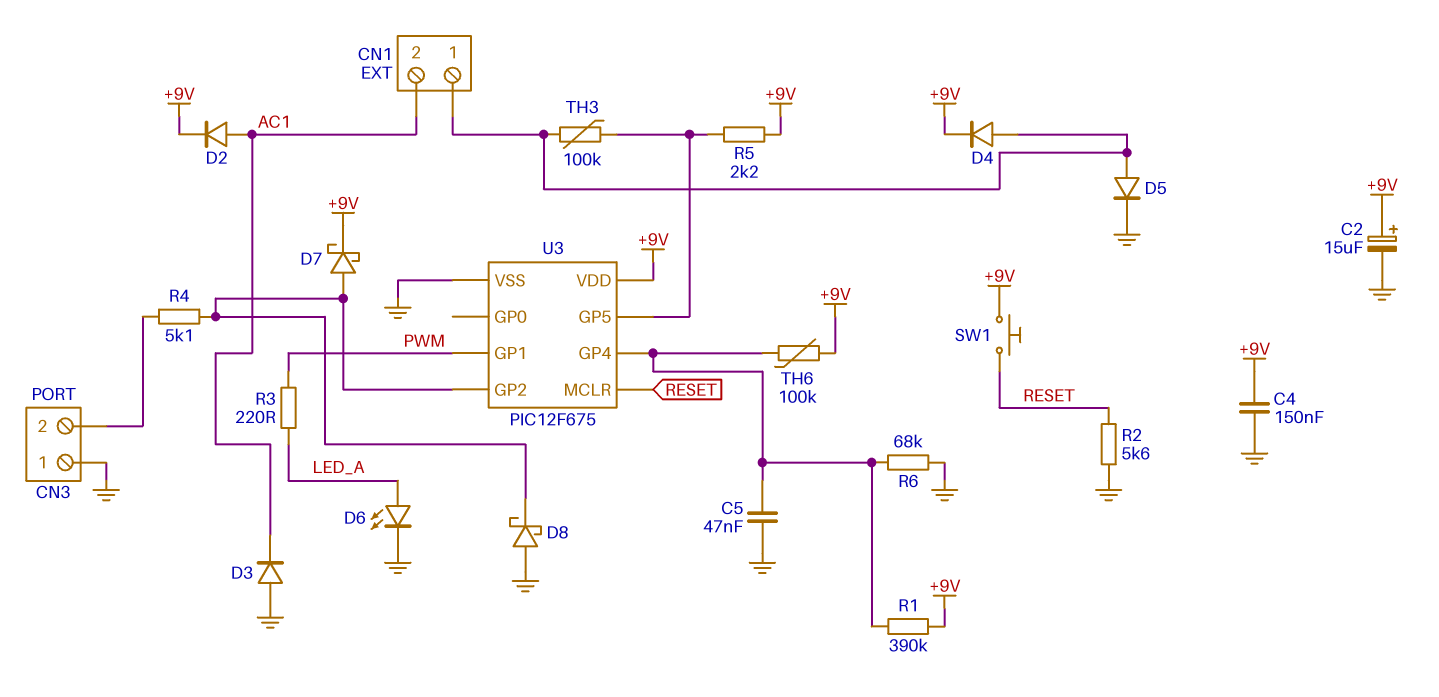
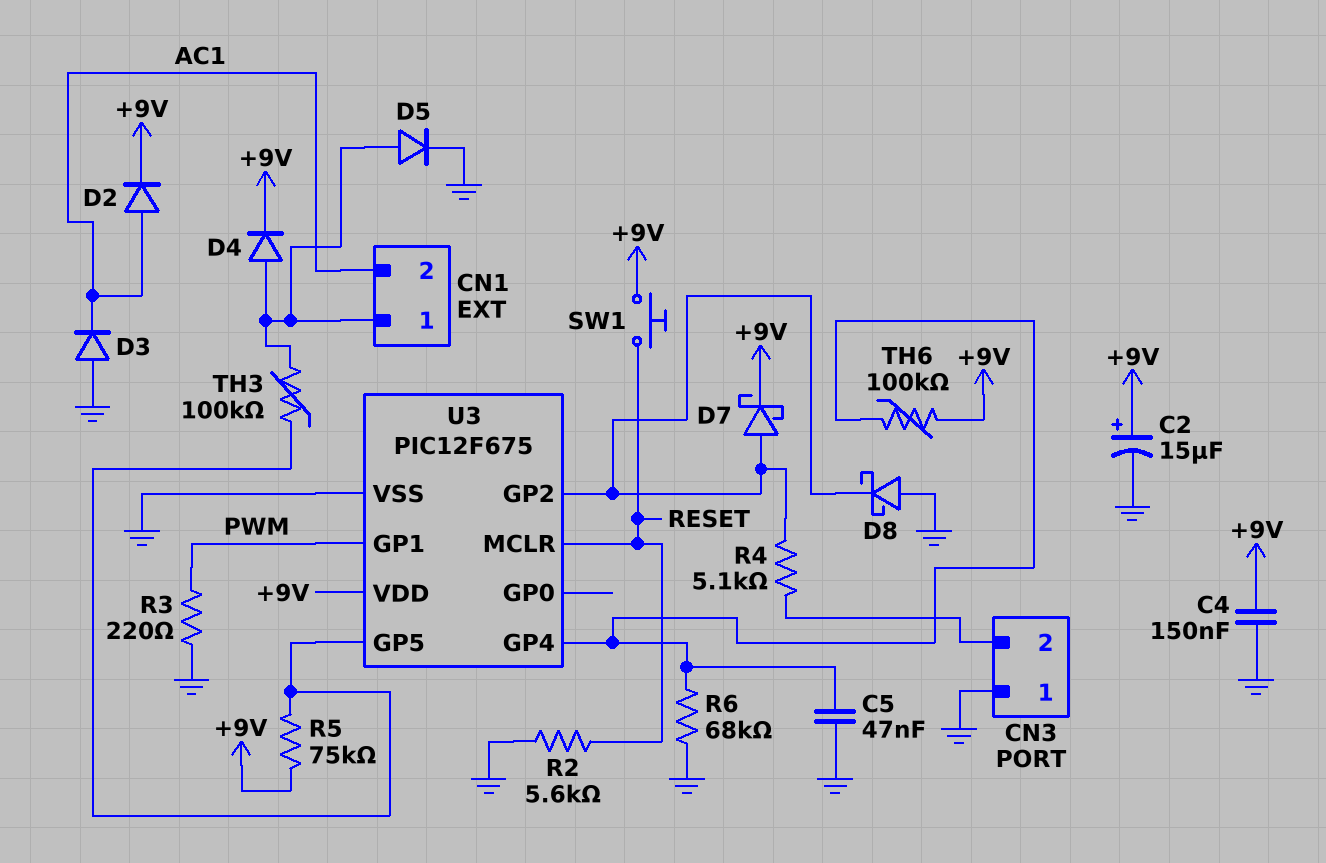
D6: LED (A LED_A, K GND) -> none
R1: 390k (+9V, U3/GP4) -> none
R3: 220 (LED_A, PWM) -> 220 (GND, PWM)
R5: 2.2k (+9V, U3/GP5) -> 75k (+9V, U3/GP5)

